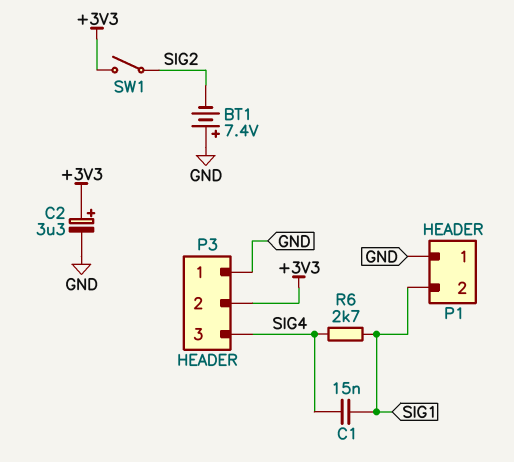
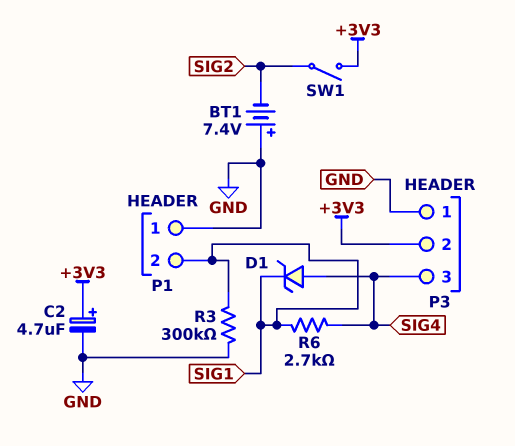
C1: 15nF (SIG1, SIG4) -> none
C2: 3.3uF (plus +3V3, minus GND) -> 4.7uF (plus +3V3, minus GND)
D1: none -> zener (A SIG4, K SIG1)
R3: none -> 300k (GND, SIG1)

